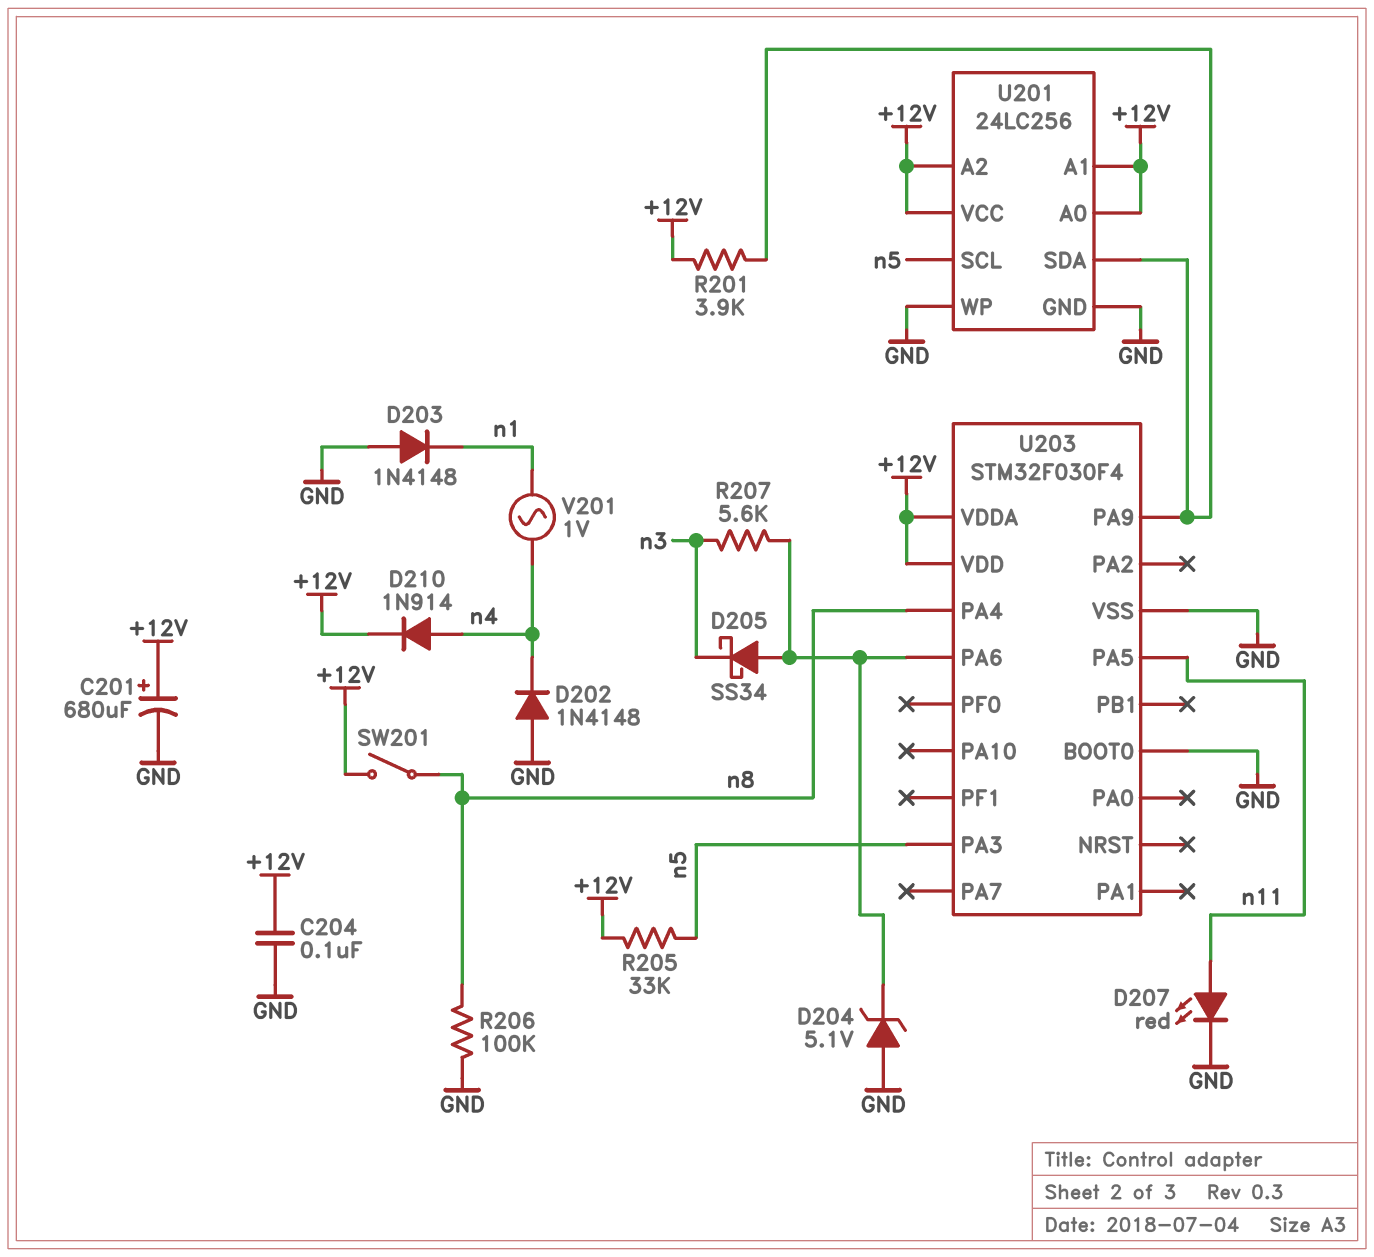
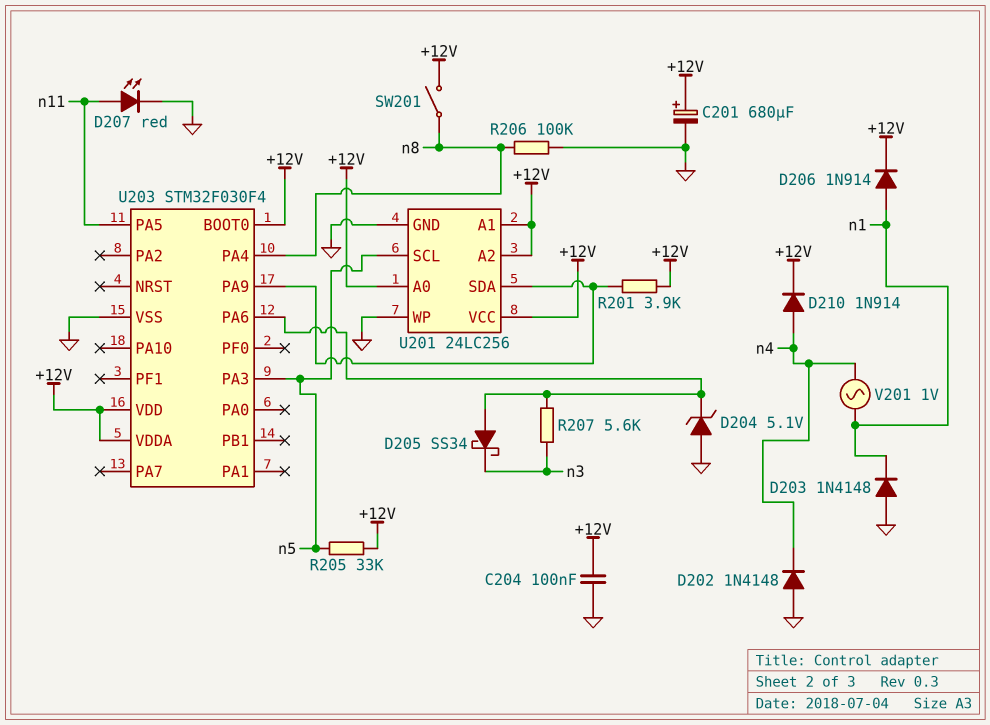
D206: none -> diode 1N914 (A n1, K +12V)
U203 pin BOOT0: GND -> +12V

